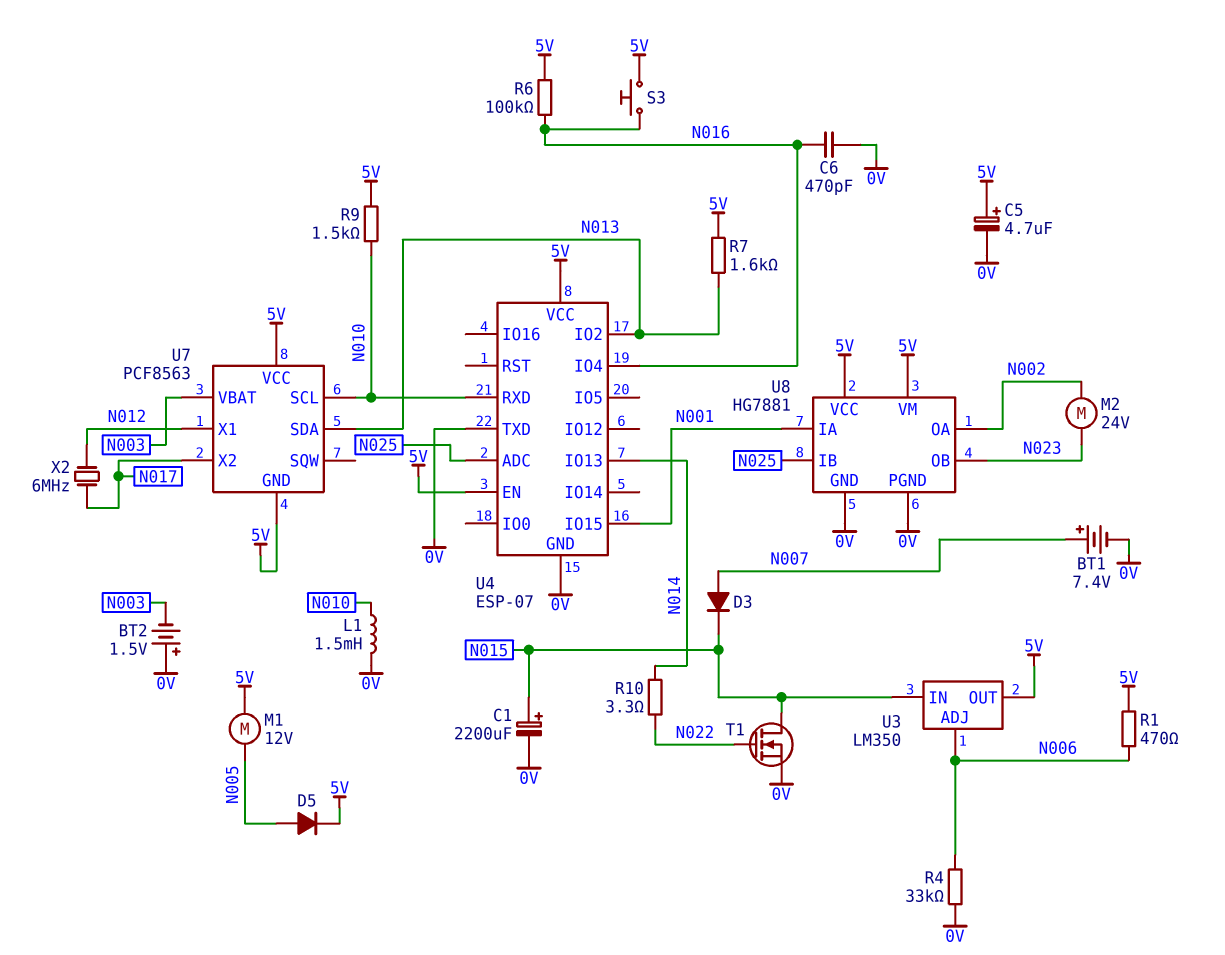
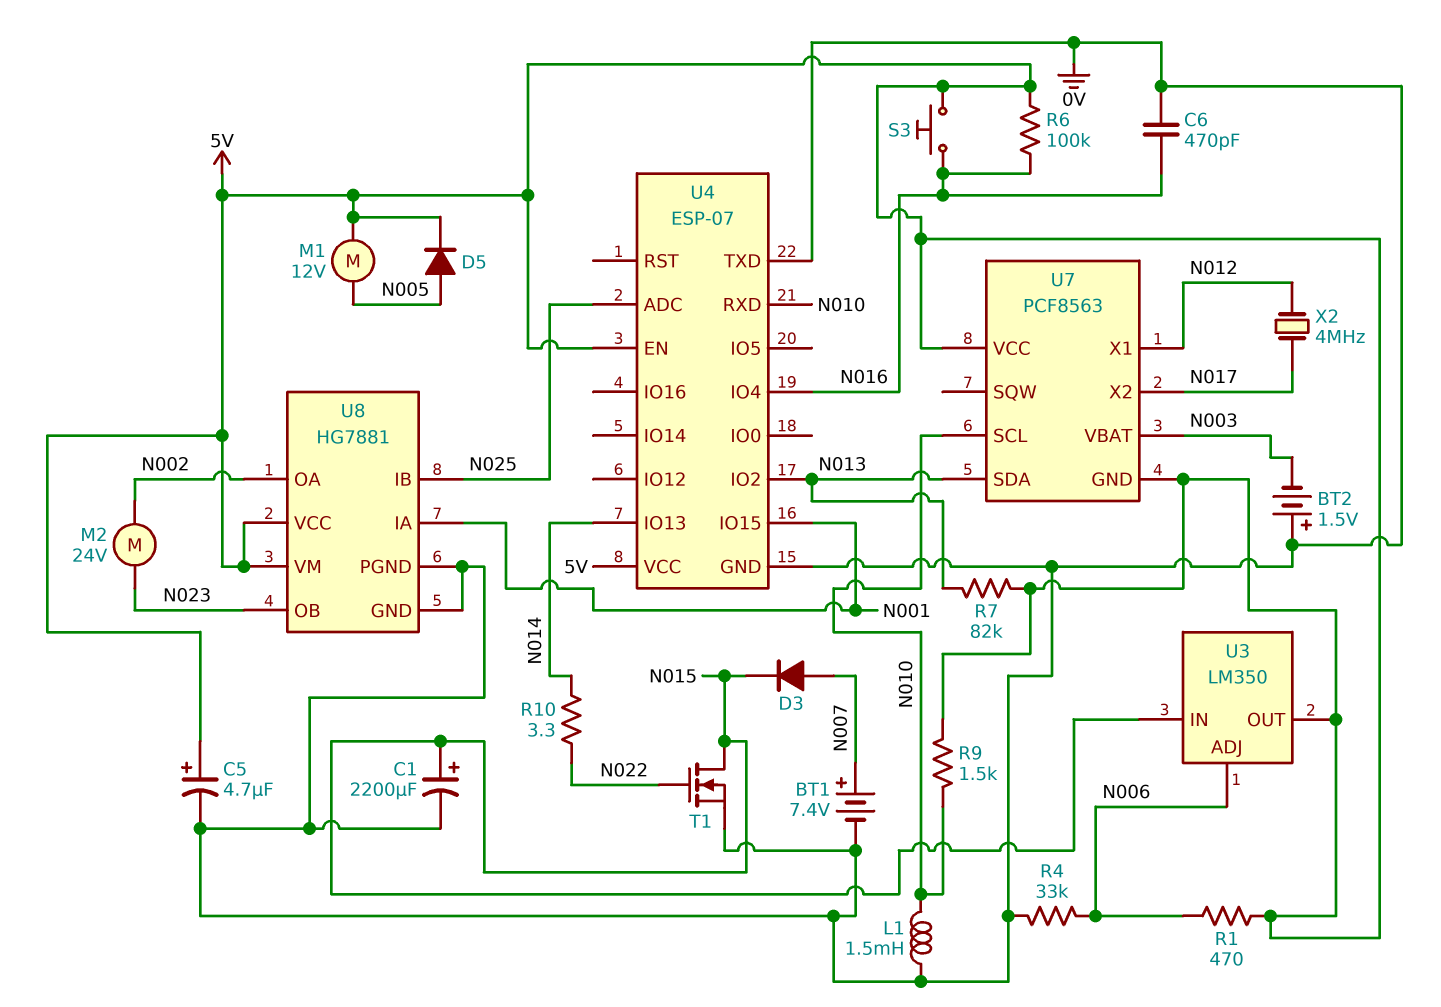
R7: 1.6k (5V, N013) -> 82k (5V, N013)
X2: 6MHz (N012, N017) -> 4MHz (N012, N017)

